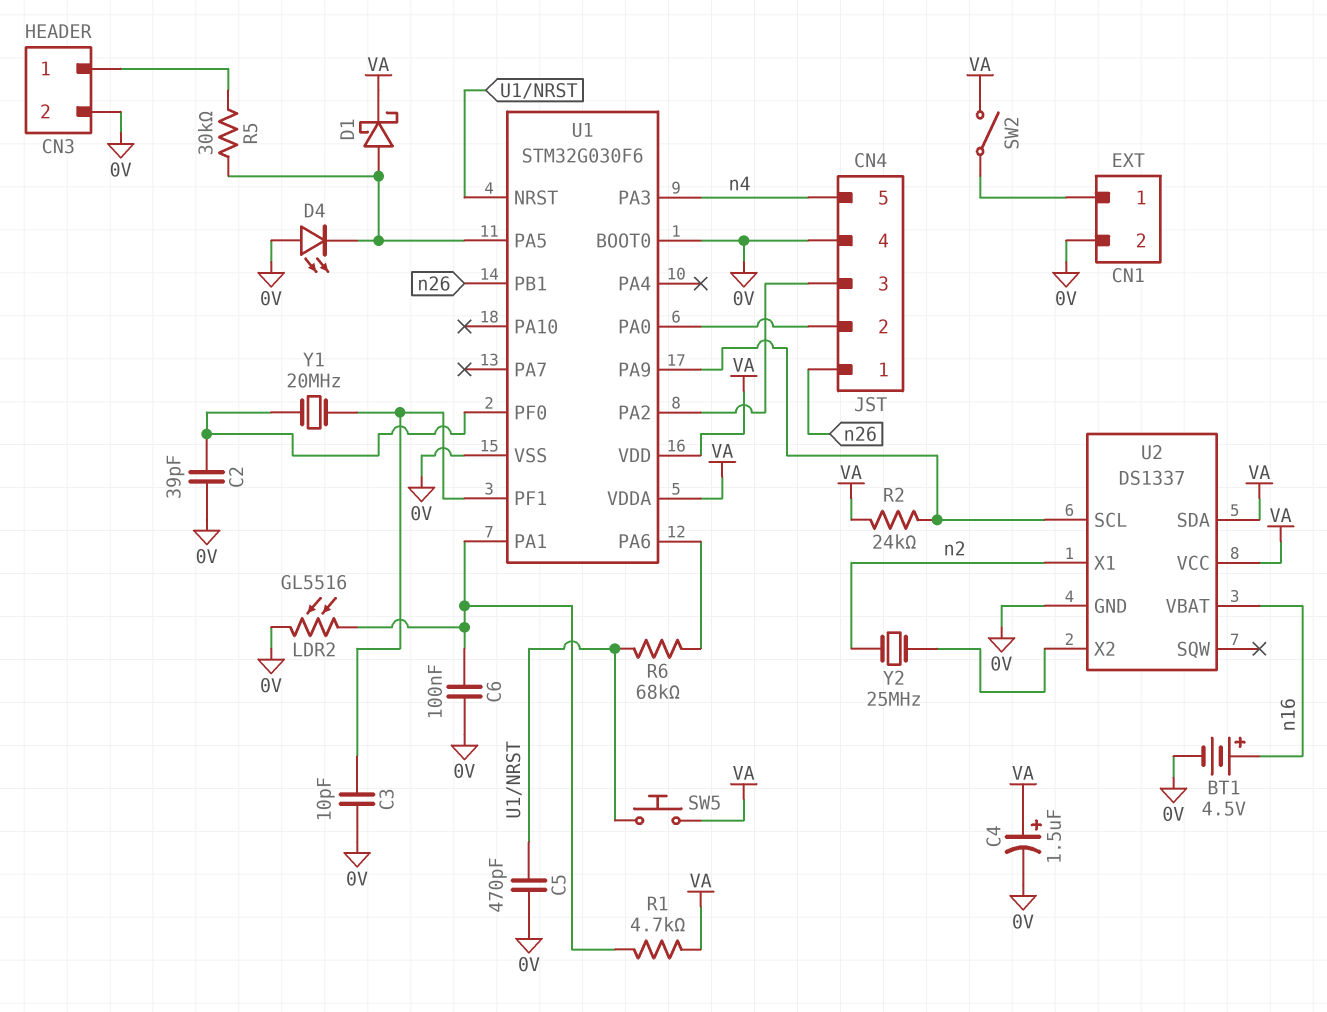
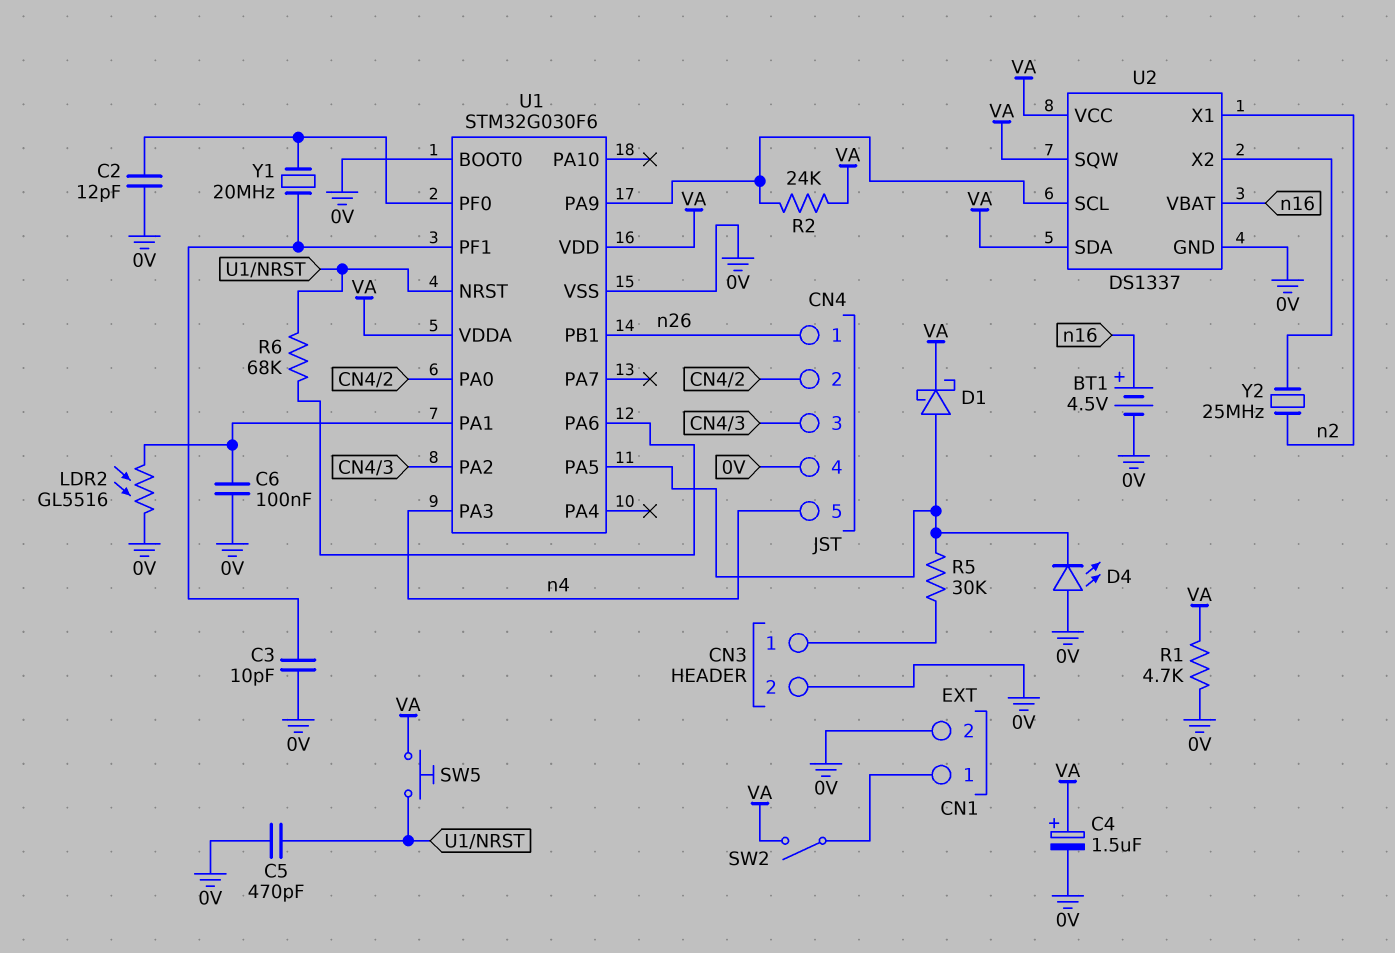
C2: 39pF (0V, U1/PF0) -> 12pF (0V, U1/PF0)
R1: 4.7k (U1/PA1, VA) -> 4.7k (0V, VA)
U2 pin SQW: none -> VA

